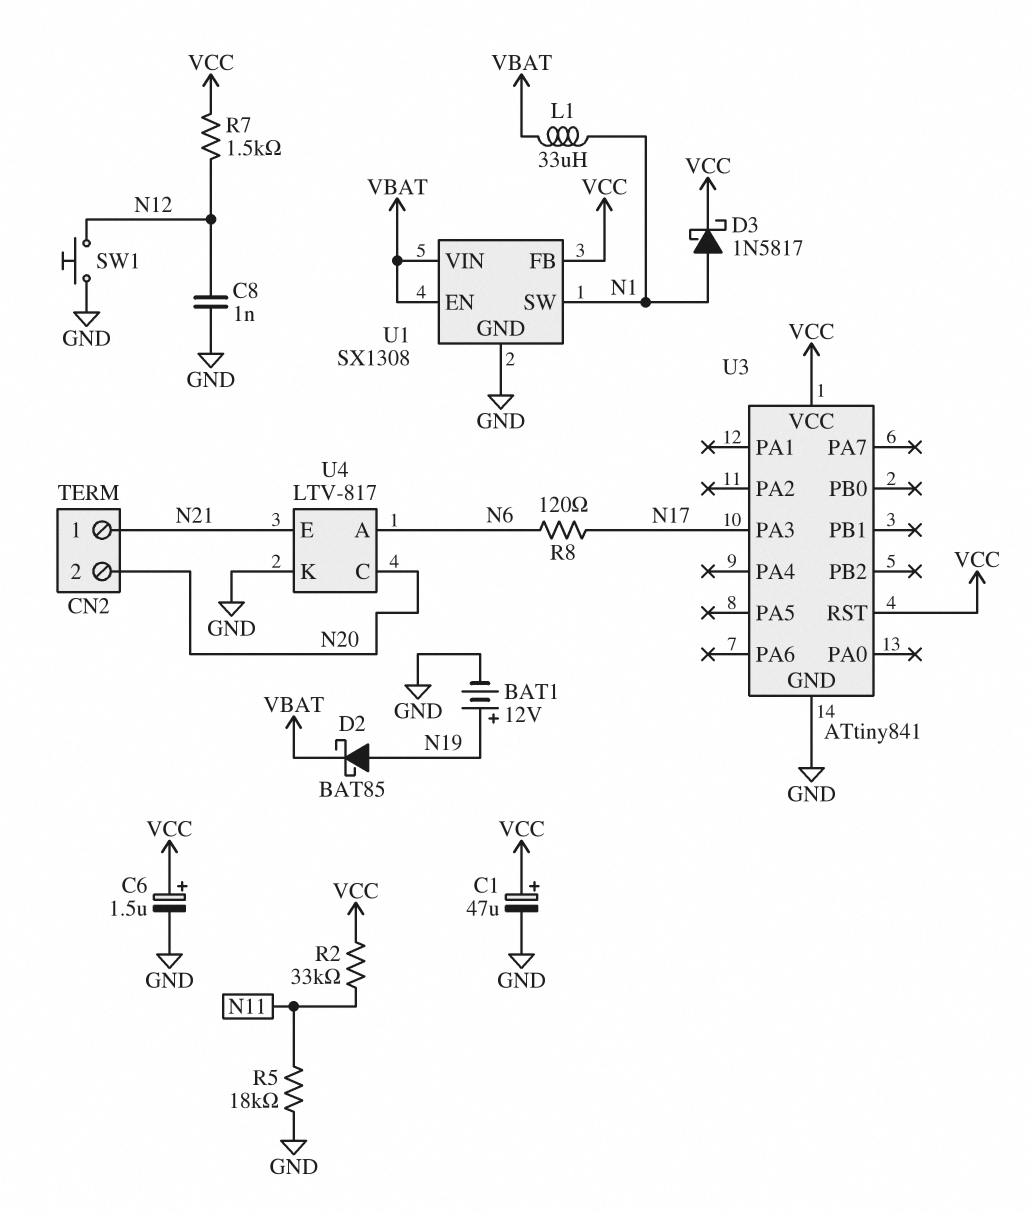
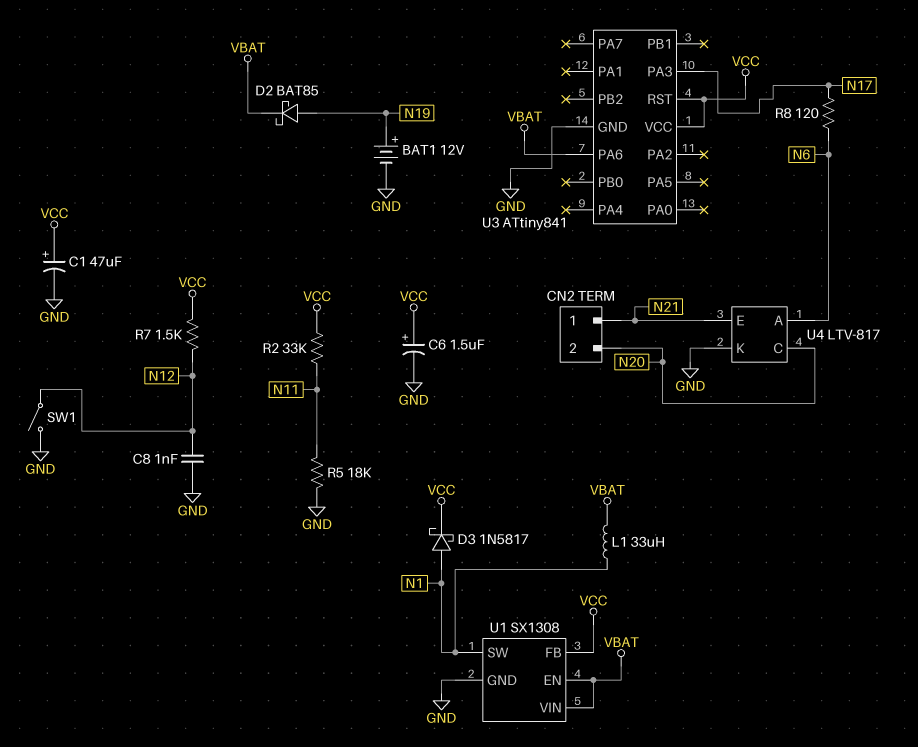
SW1: button (GND, N12) -> switch (GND, N12)
U3 pin PA6: none -> VBAT

